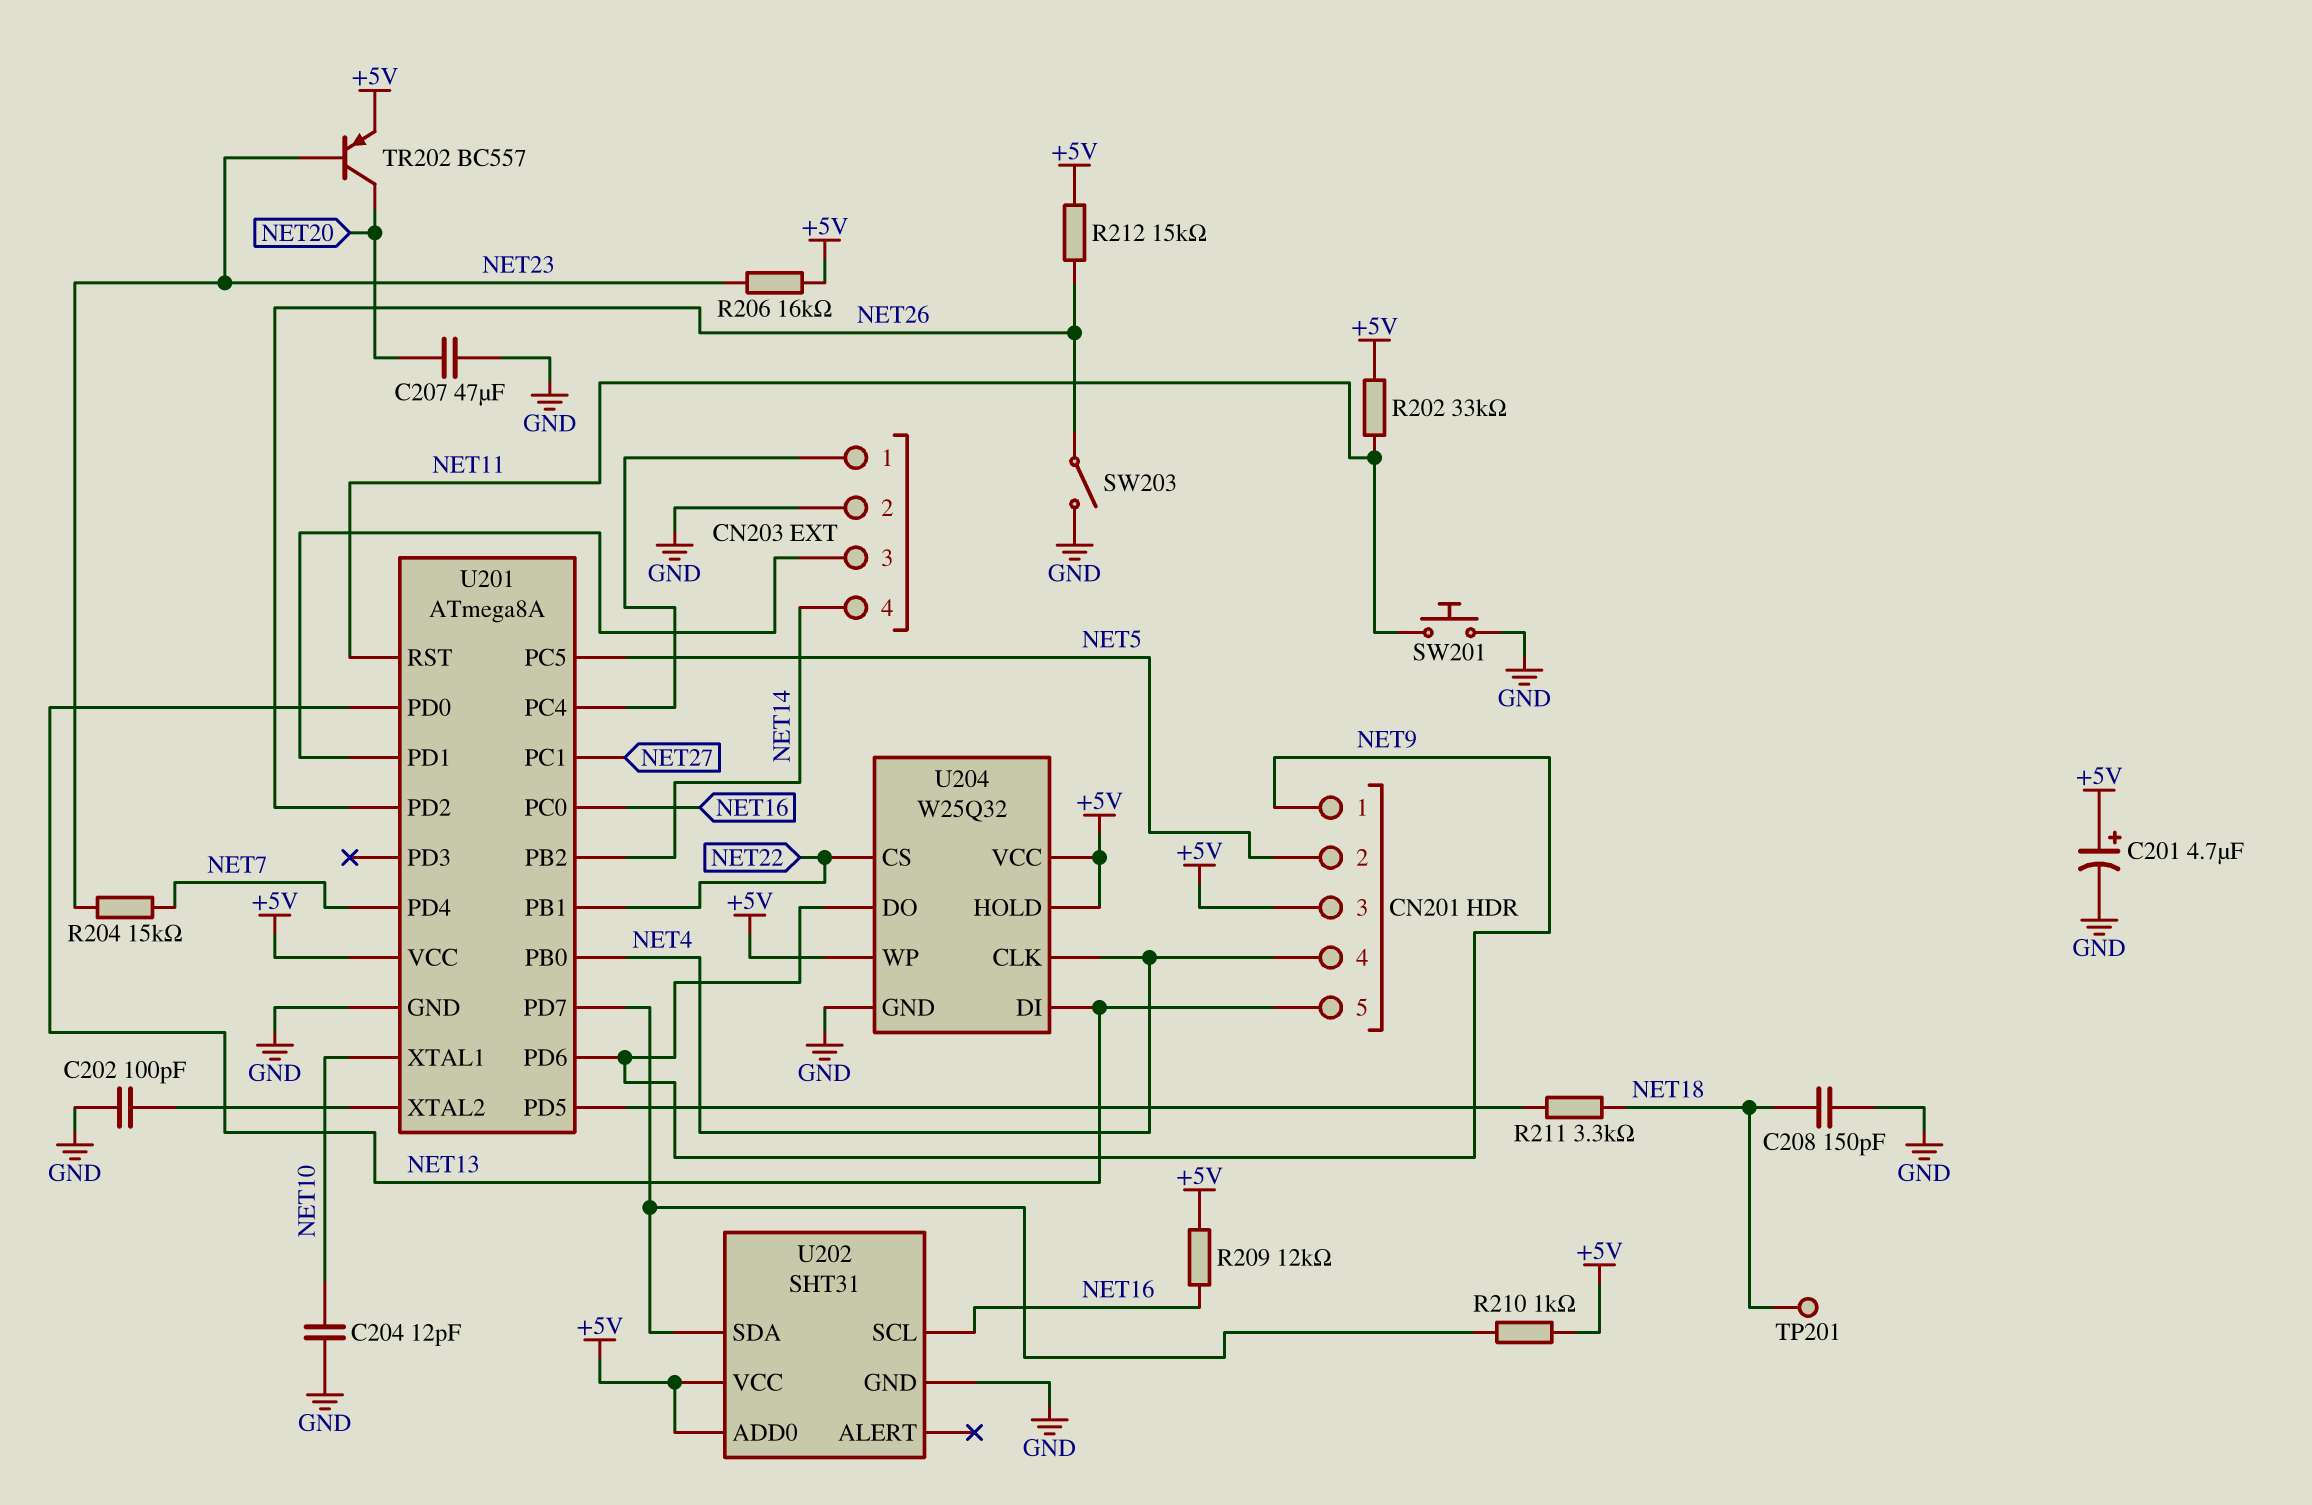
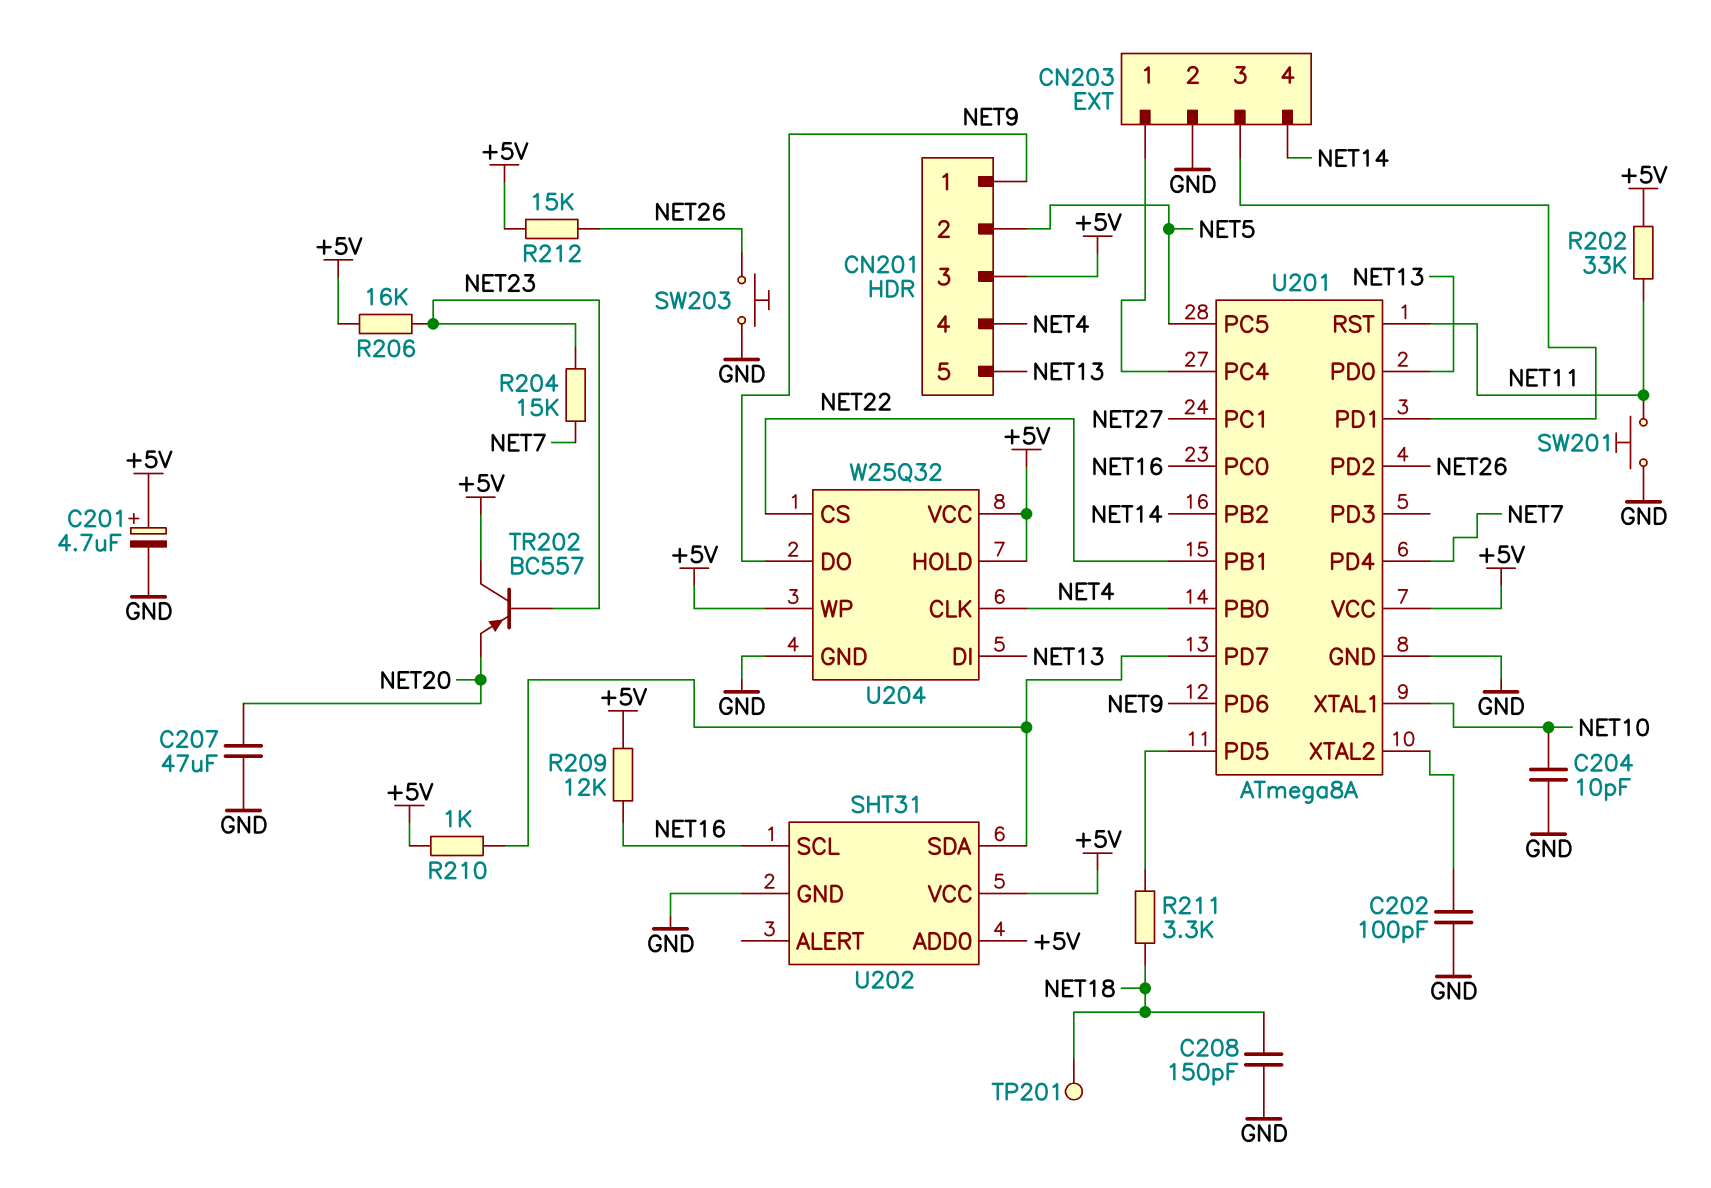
C204: 12pF (GND, NET10) -> 10pF (GND, NET10)
SW203: switch (GND, NET26) -> button (GND, NET26)
TR202: PNP BC557 (B NET23, C NET20, E +5V) -> PNP BC557 (B NET23, C +5V, E NET20)

